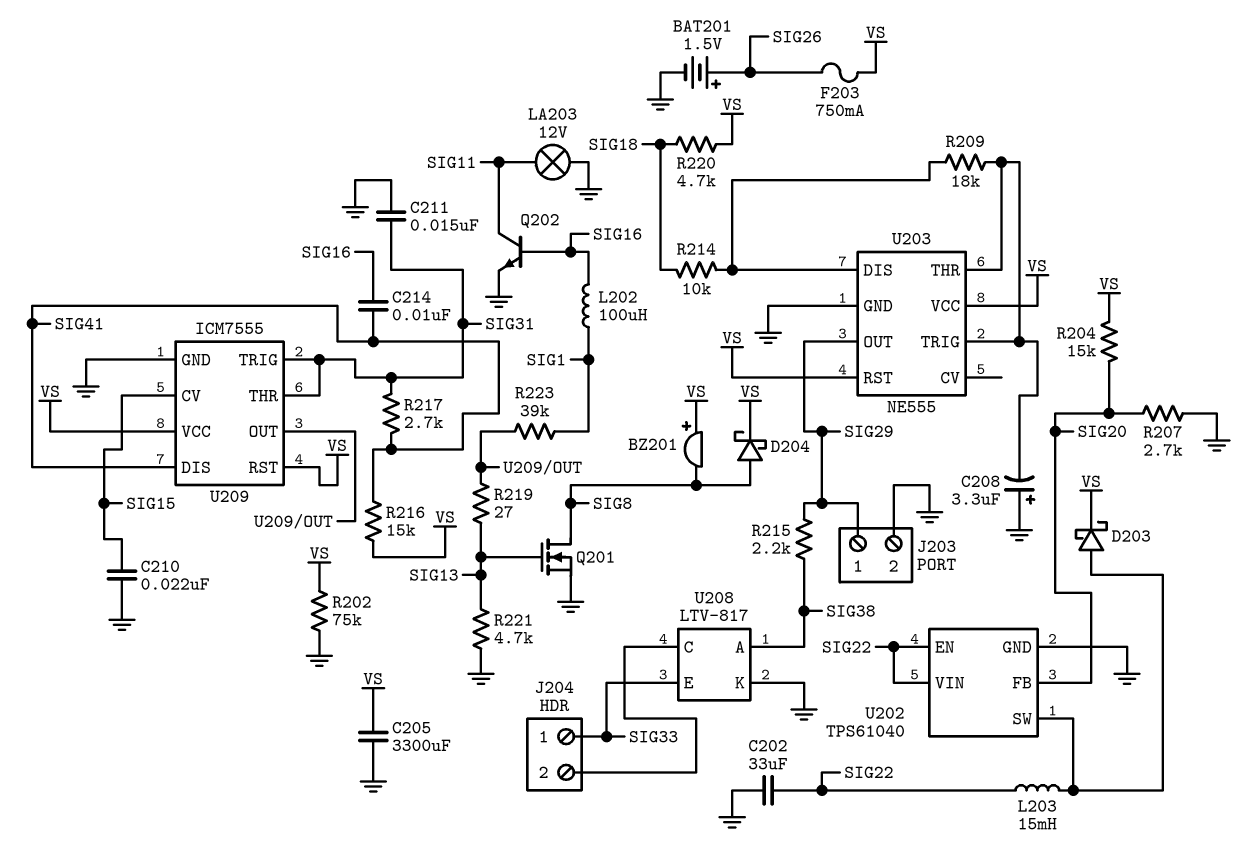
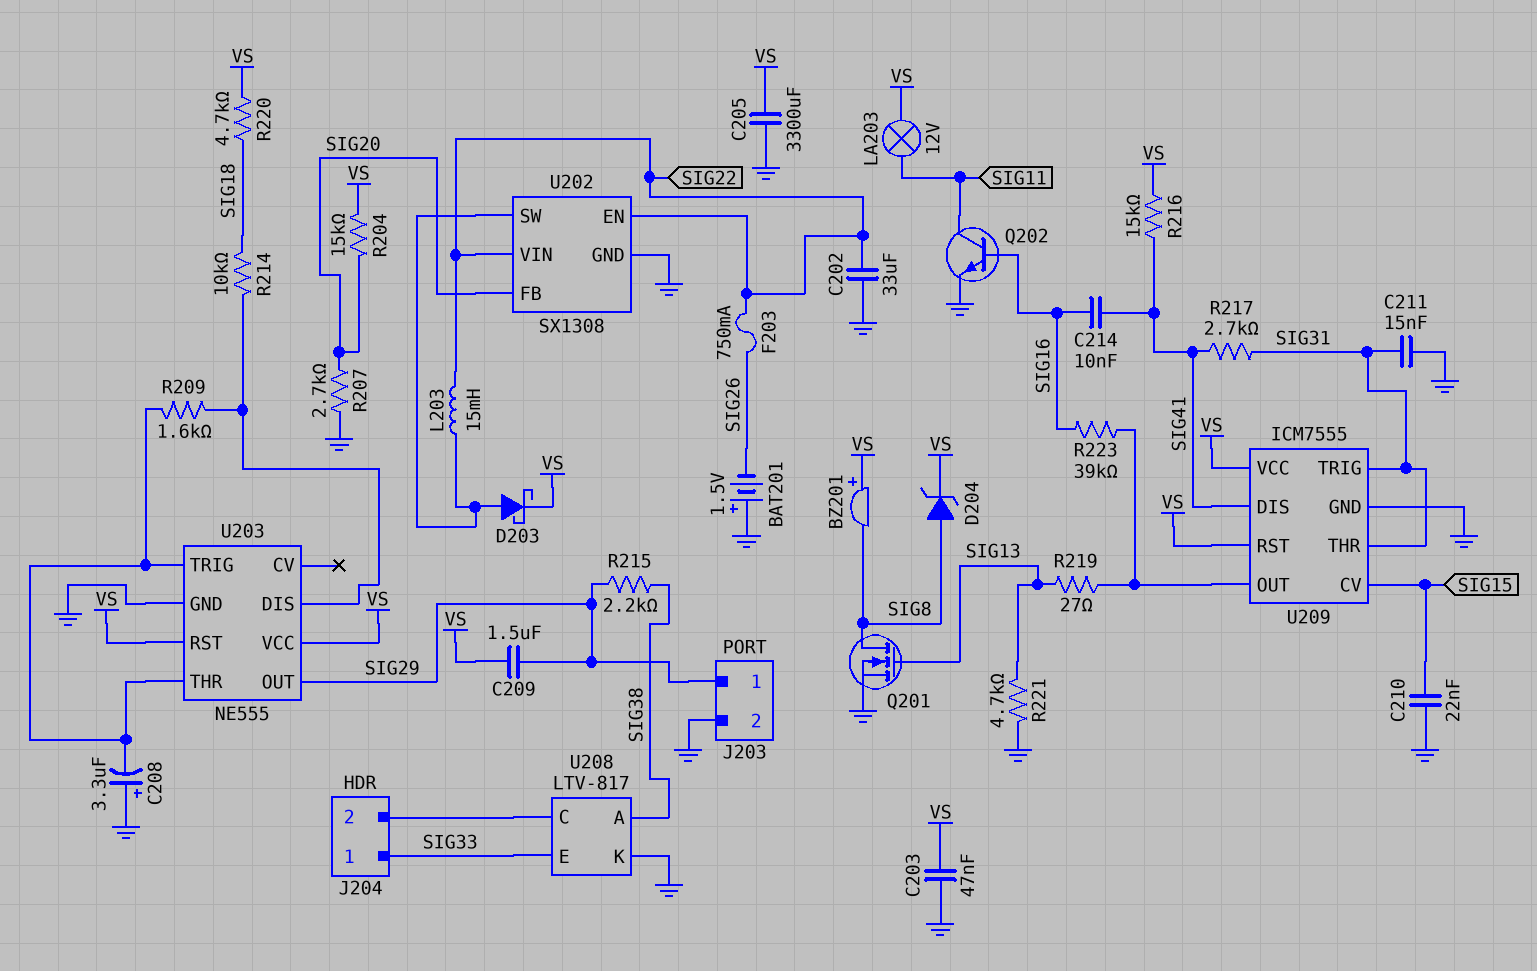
BAT201: 1.5V (plus SIG26, minus GND) -> 1.5V (plus GND, minus SIG26)
C203: none -> 47nF (GND, VS)
C209: none -> 1.5uF (SIG29, VS)
D204: schottky (A SIG8, K VS) -> zener (A SIG8, K VS)
F203: 750mA (SIG26, VS) -> 750mA (SIG22, SIG26)
L202: 100uH (SIG1, SIG16) -> none
LA203: lamp 12V (GND, SIG11) -> lamp 12V (SIG11, VS)
R202: 75k (GND, VS) -> none
R209: 18k (U203/DIS, U203/THR) -> 1.6k (U203/DIS, U203/THR)
R223: 39k (SIG1, U209/OUT) -> 39k (SIG16, U209/OUT)
U202: TPS61040 -> SX1308

